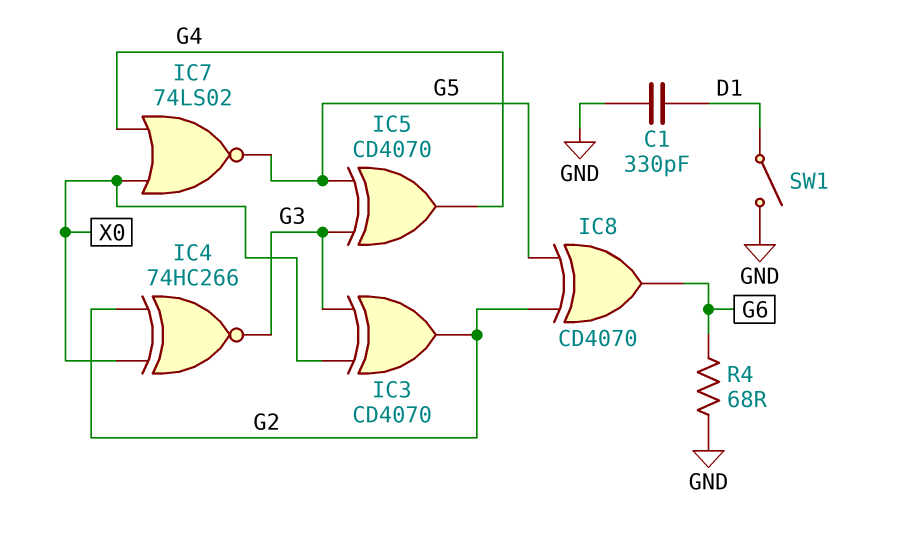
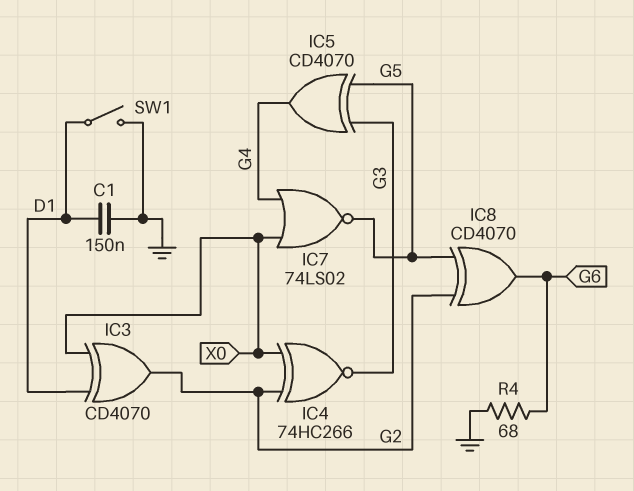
C1: 330pF (D1, GND) -> 150nF (D1, GND)
IC3: XOR CD4070 (in G3, in X0, out G2) -> XOR CD4070 (in D1, in X0, out G2)

